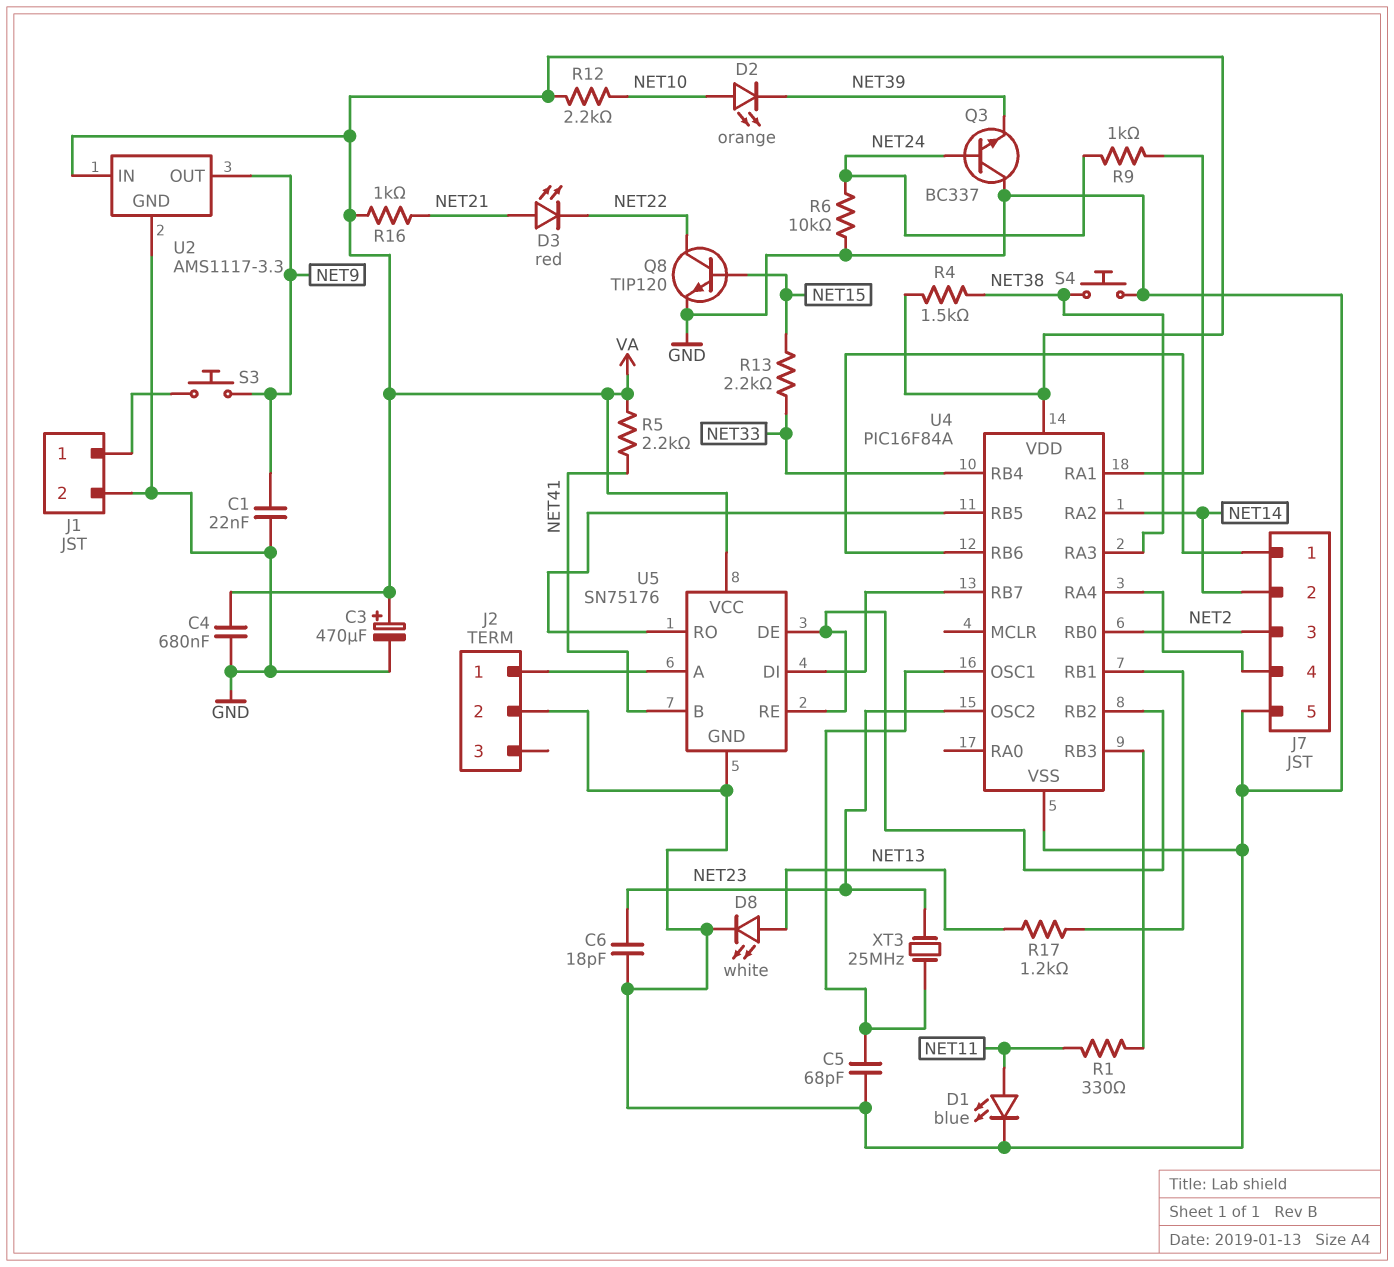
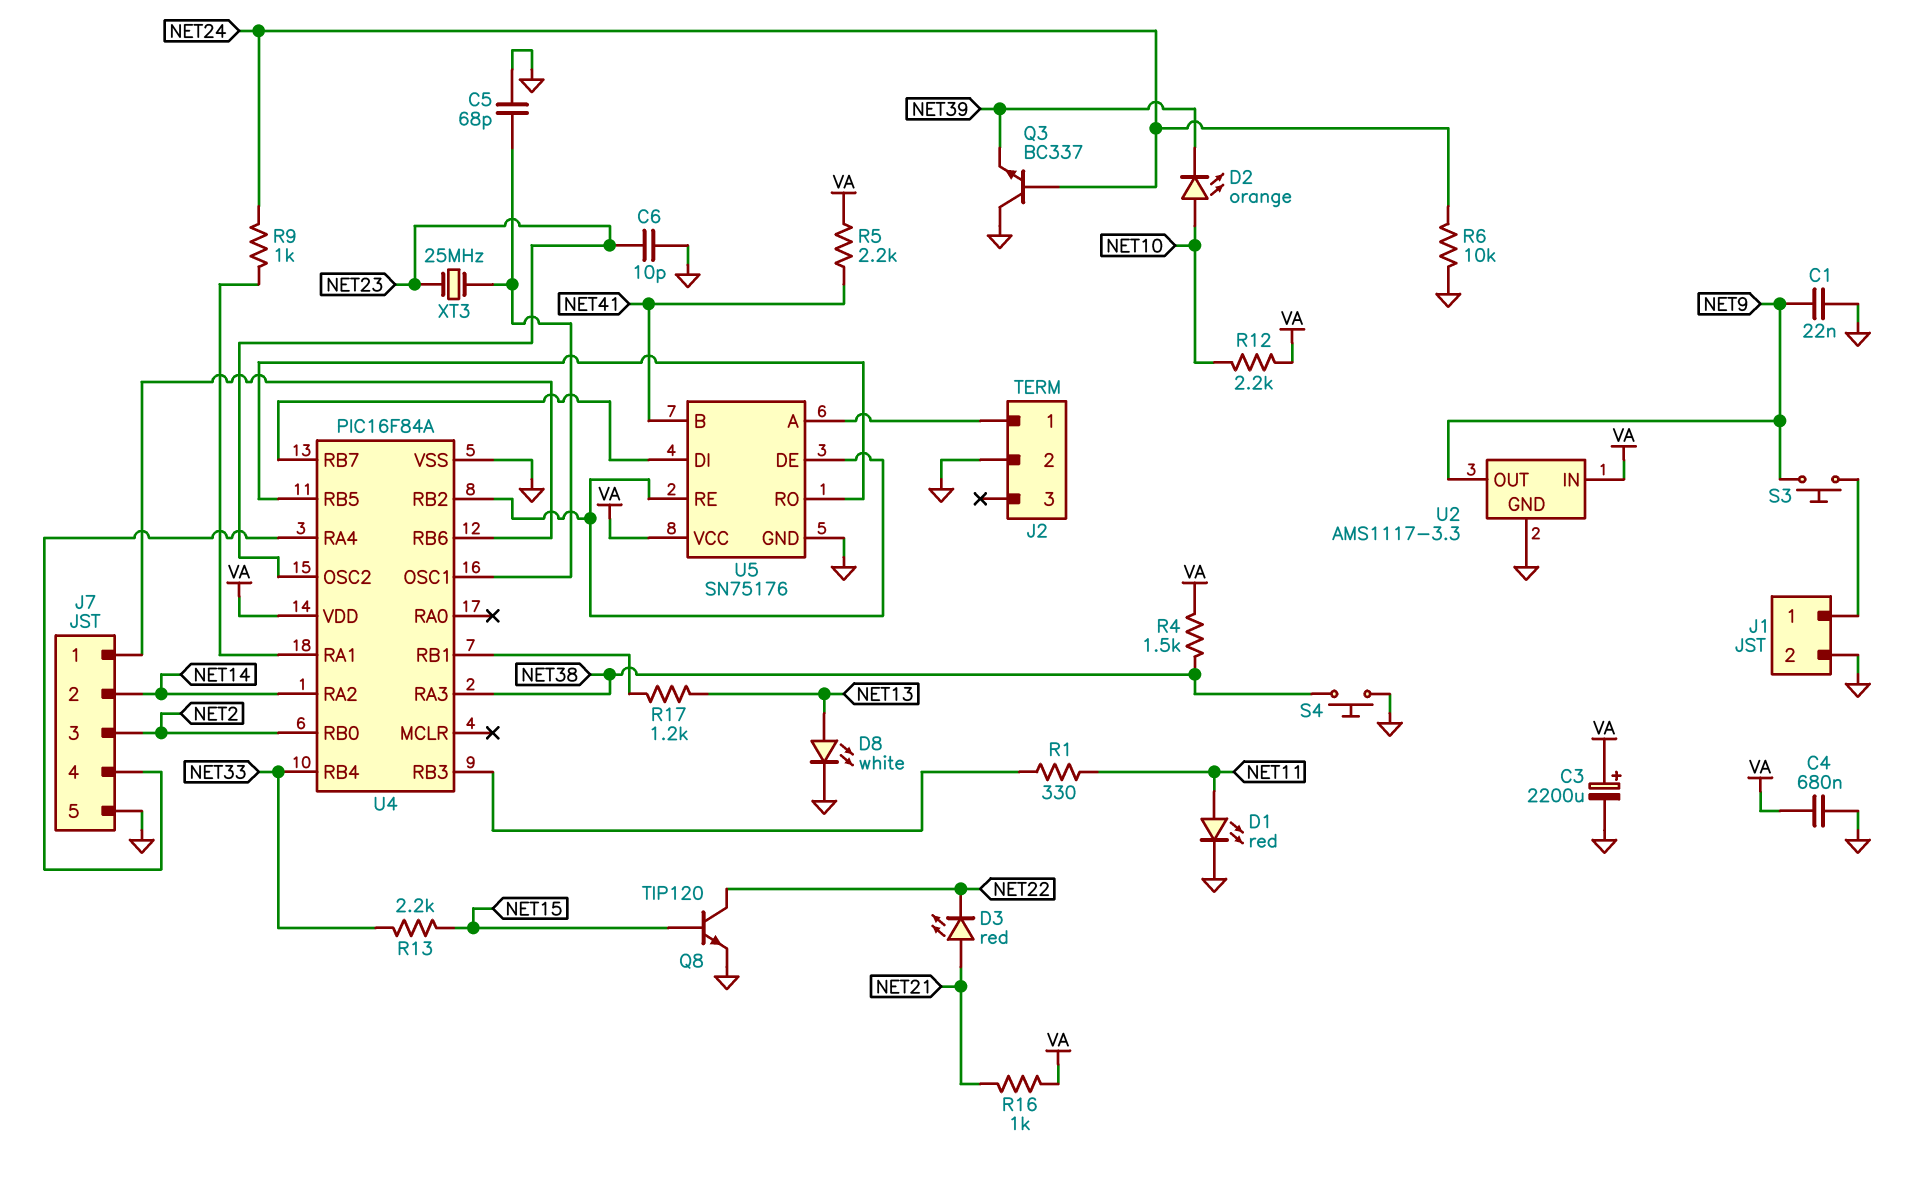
C3: 470uF (plus VA, minus GND) -> 2200uF (plus VA, minus GND)
C6: 18pF (GND, NET23) -> 10pF (GND, NET23)
D1: LED blue (A NET11, K GND) -> LED red (A NET11, K GND)

